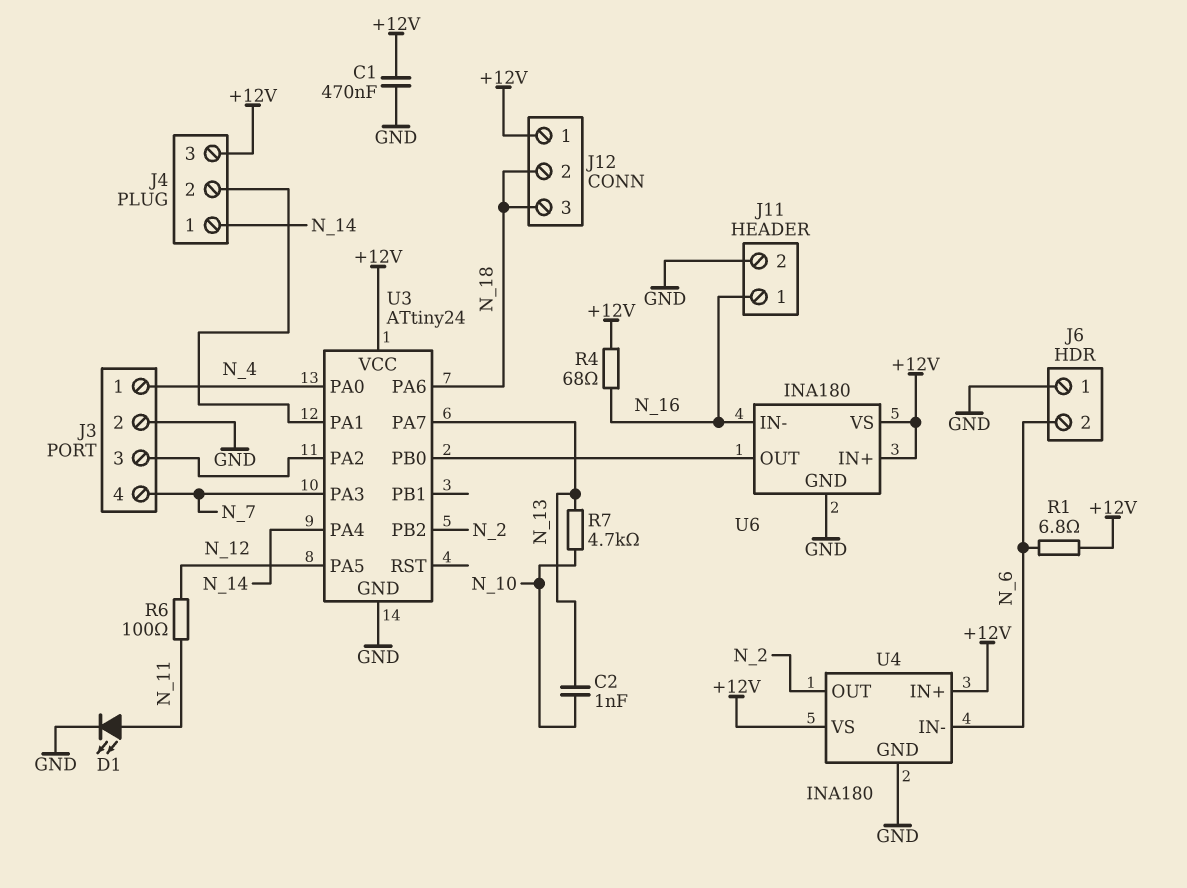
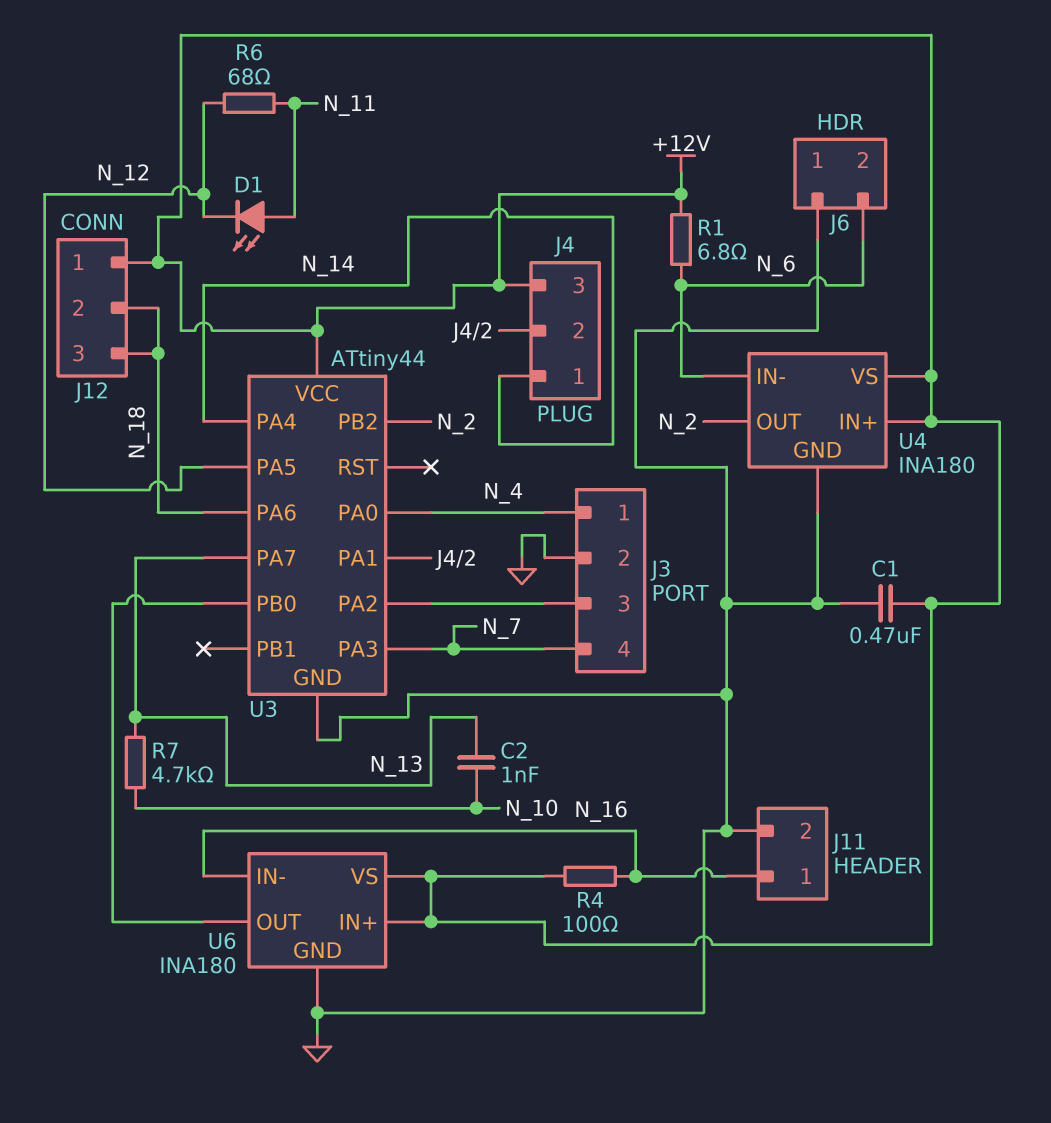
D1: LED (A N_11, K GND) -> LED (A N_11, K N_12)
R4: 68 (+12V, N_16) -> 100 (+12V, N_16)
R6: 100 (N_11, N_12) -> 68 (N_11, N_12)
U3: ATtiny24 -> ATtiny44

